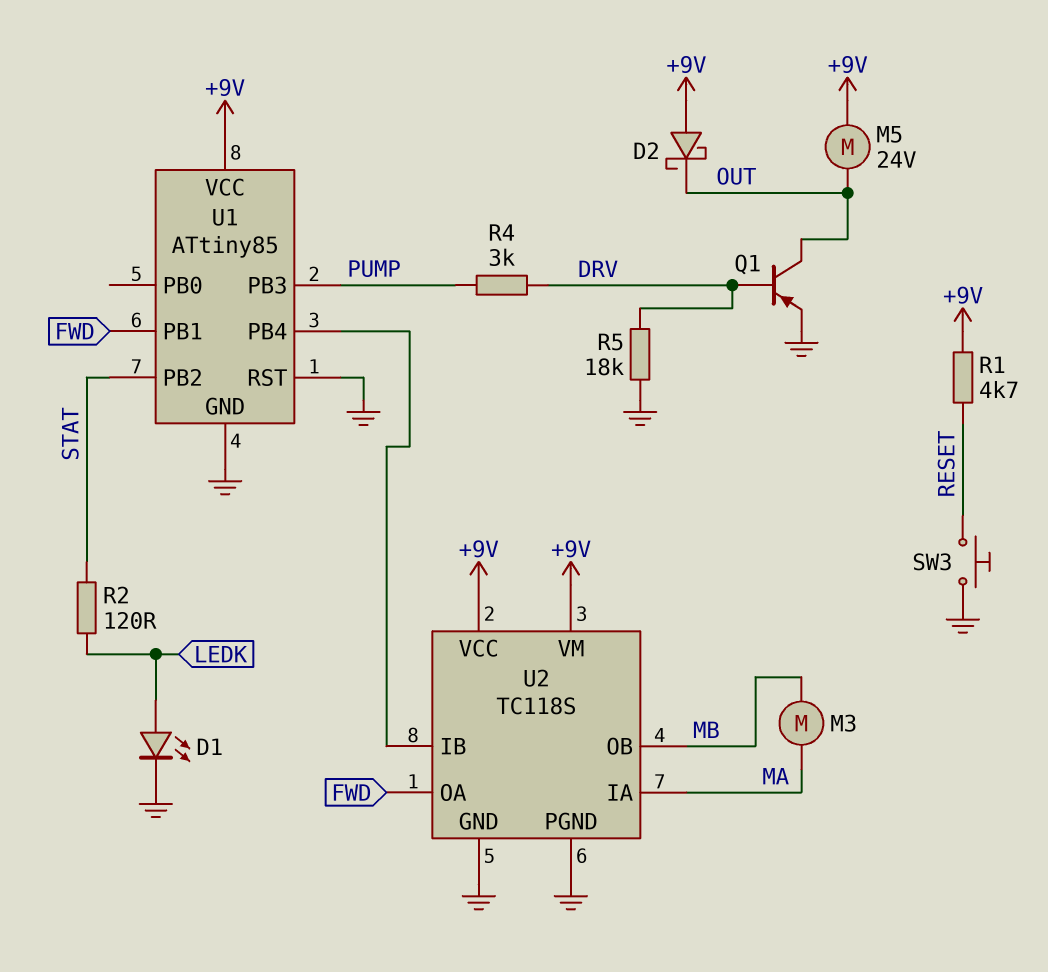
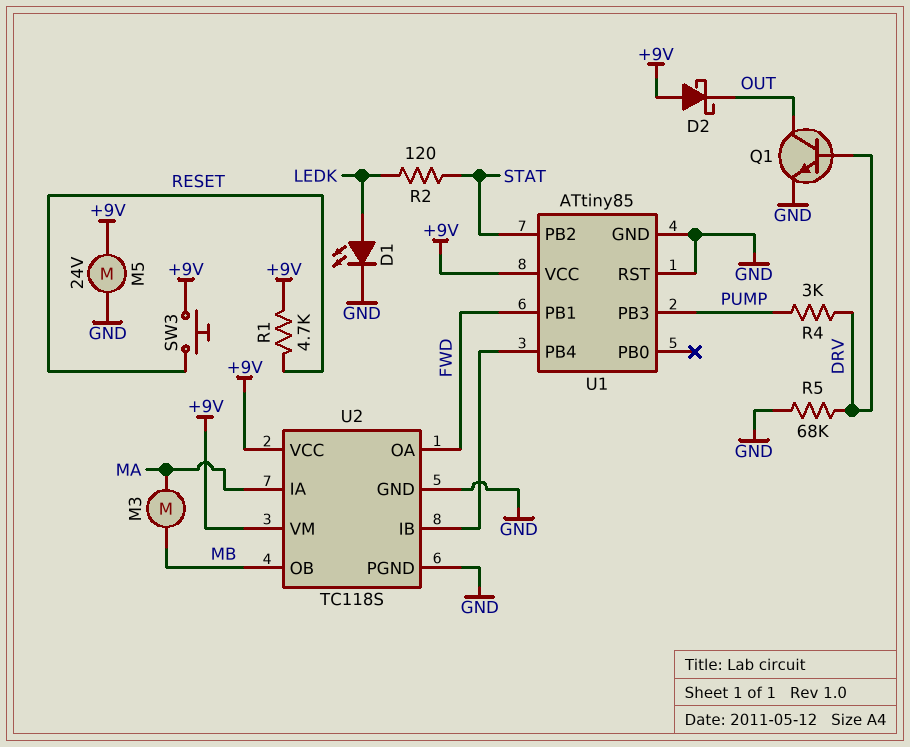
M5: motor 24V (+9V, OUT) -> motor 24V (+9V, GND)
Q1: PNP (B DRV, C OUT, E GND) -> NPN (B DRV, C OUT, E GND)
R5: 18k (DRV, GND) -> 68k (DRV, GND)
SW3: button (GND, RESET) -> button (+9V, RESET)

